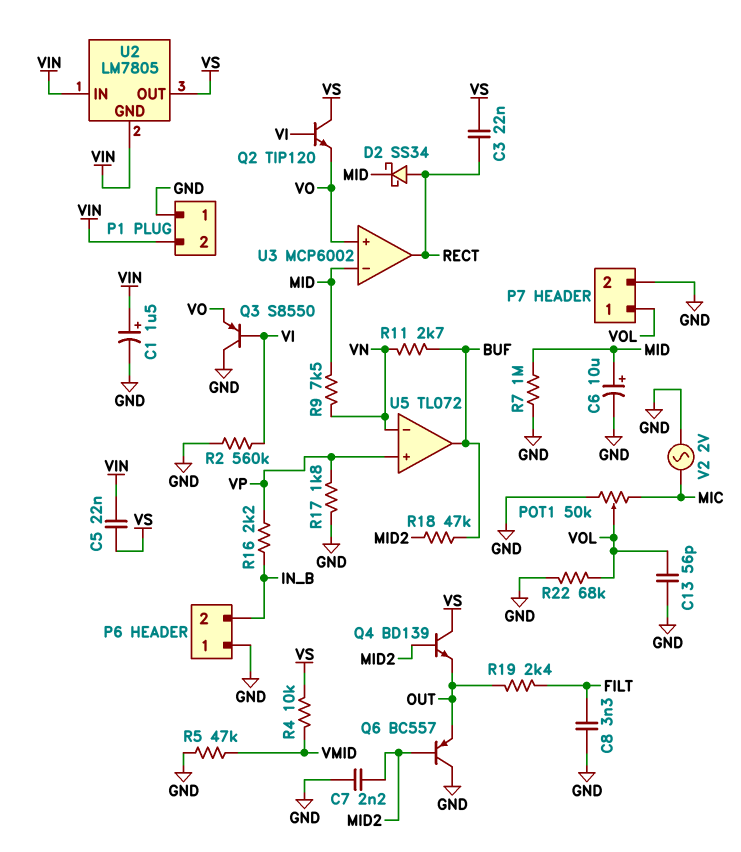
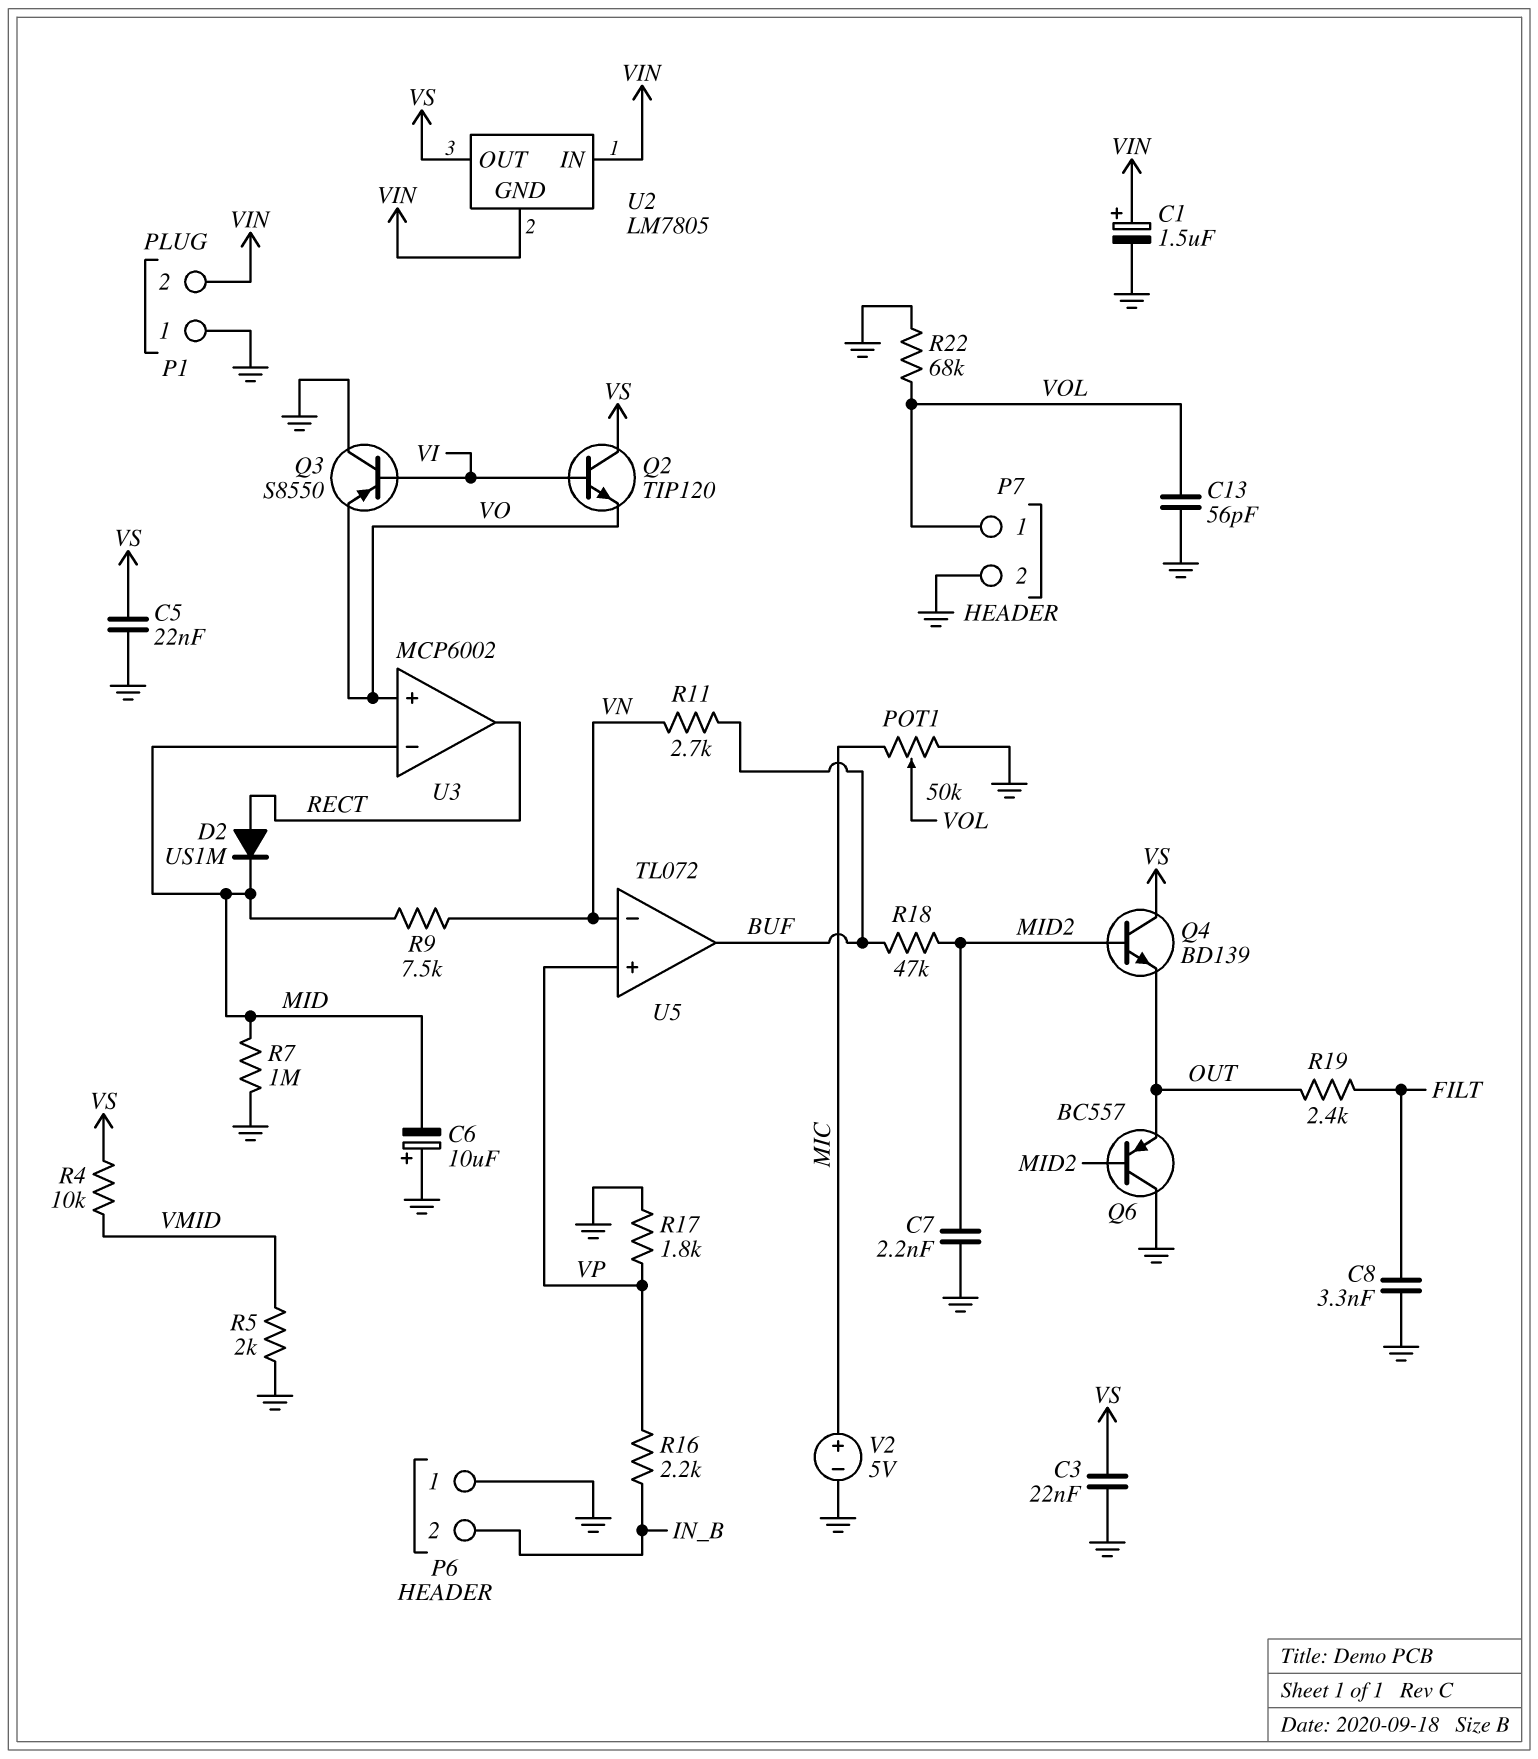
C3: 22nF (RECT, VS) -> 22nF (GND, VS)
C5: 22nF (VIN, VS) -> 22nF (GND, VS)
C6: 10uF (plus MID, minus GND) -> 10uF (plus GND, minus MID)
D2: schottky SS34 (A RECT, K MID) -> diode US1M (A RECT, K MID)
R2: 560k (GND, VI) -> none
R5: 47k (GND, VMID) -> 2k (GND, VMID)
V2: AC 2V (GND, MIC) -> 5V (plus MIC, minus GND)

